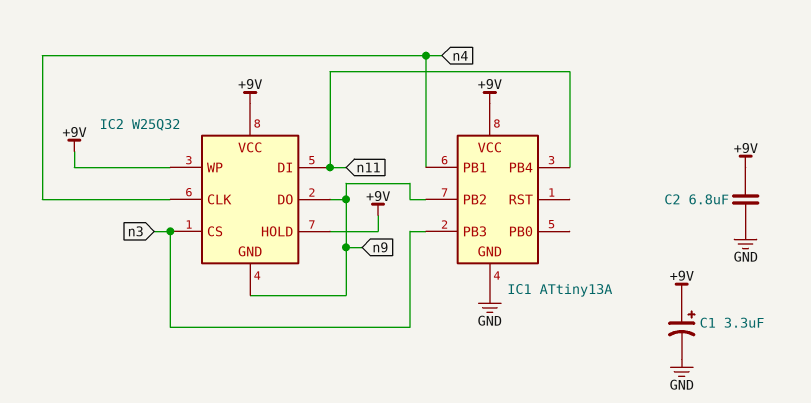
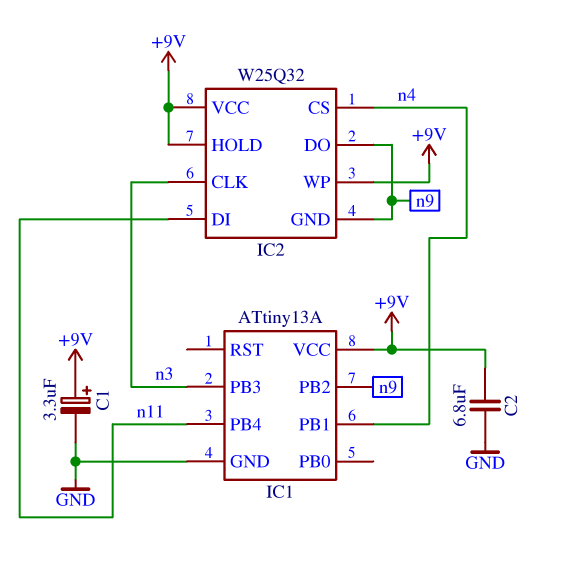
IC2 pin CLK: n4 -> n3
IC2 pin CS: n3 -> n4

